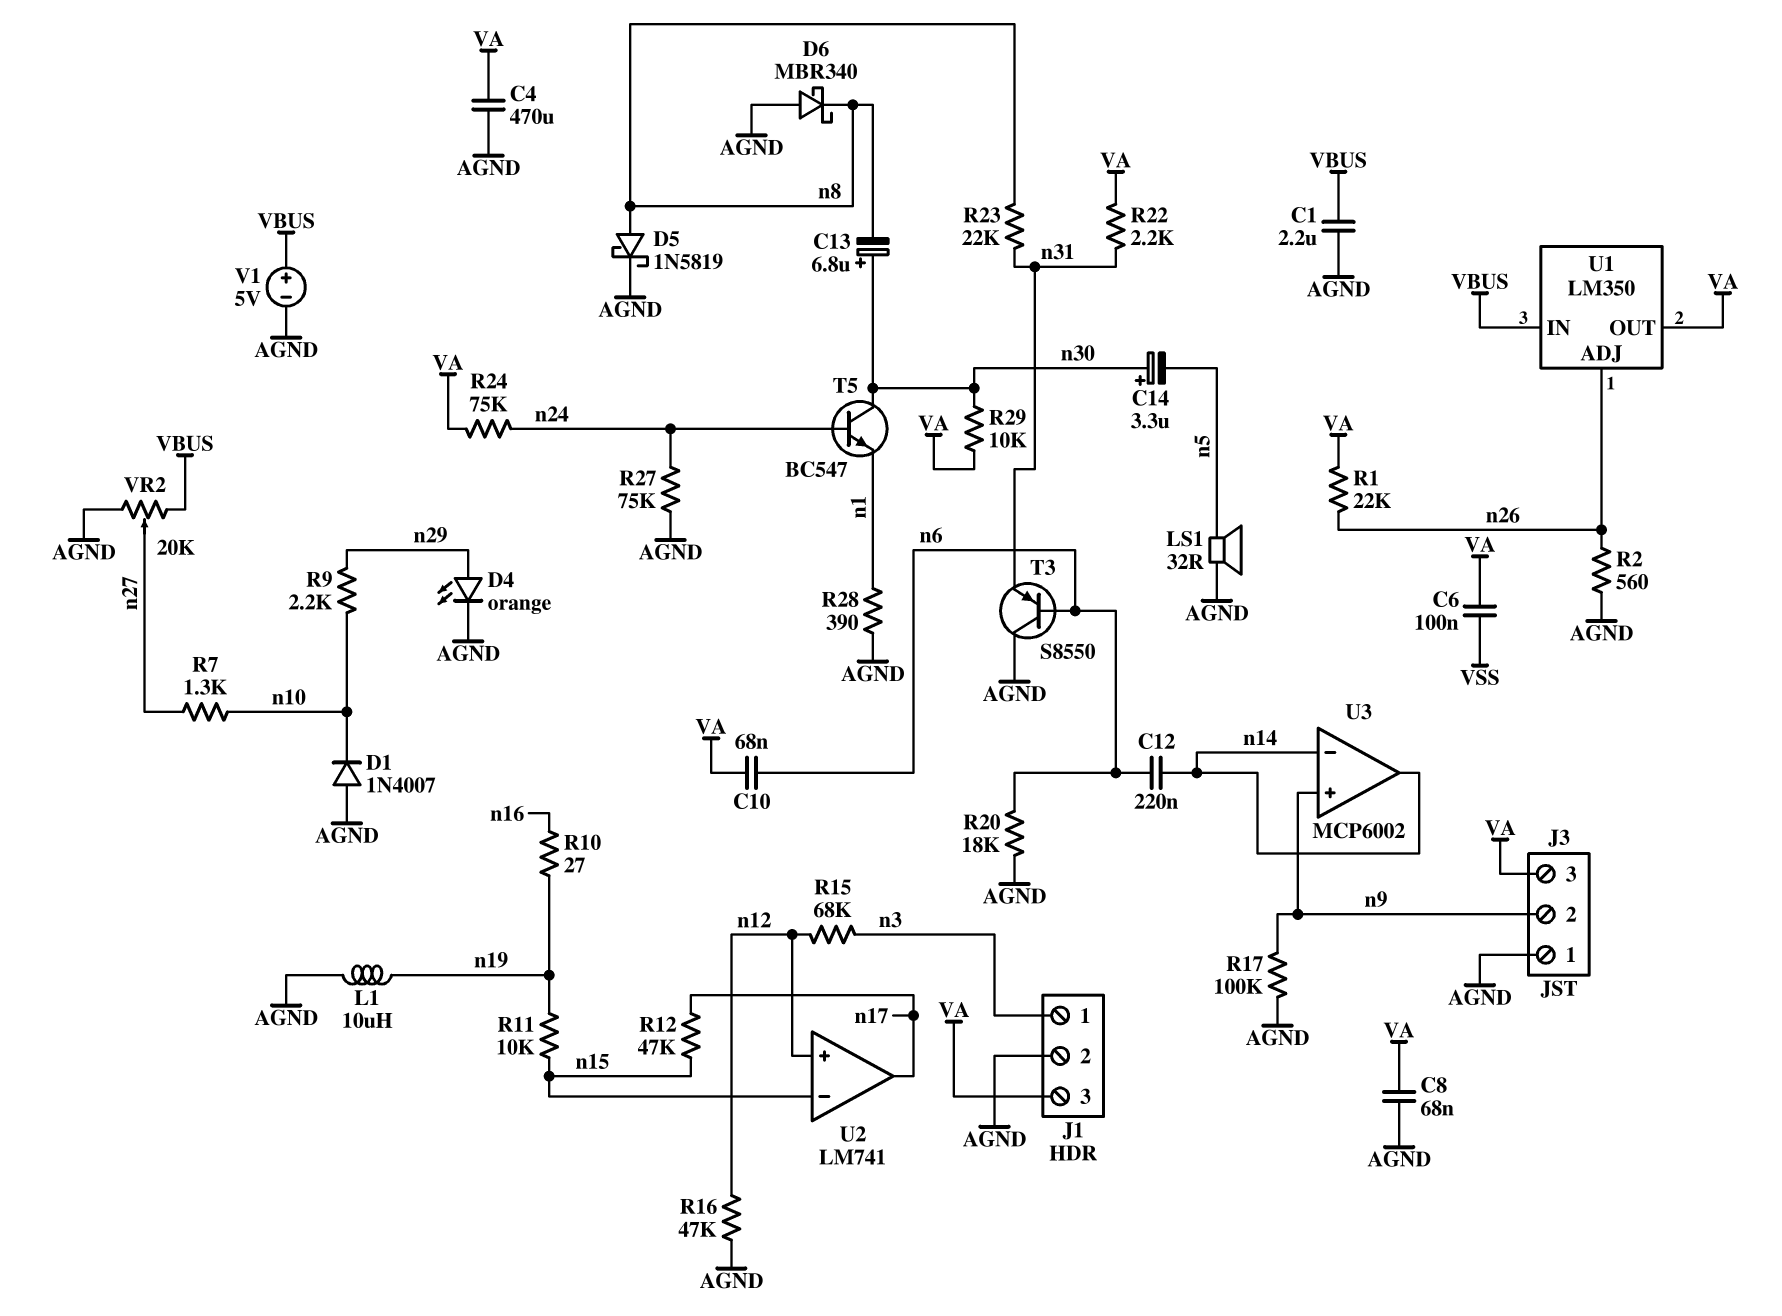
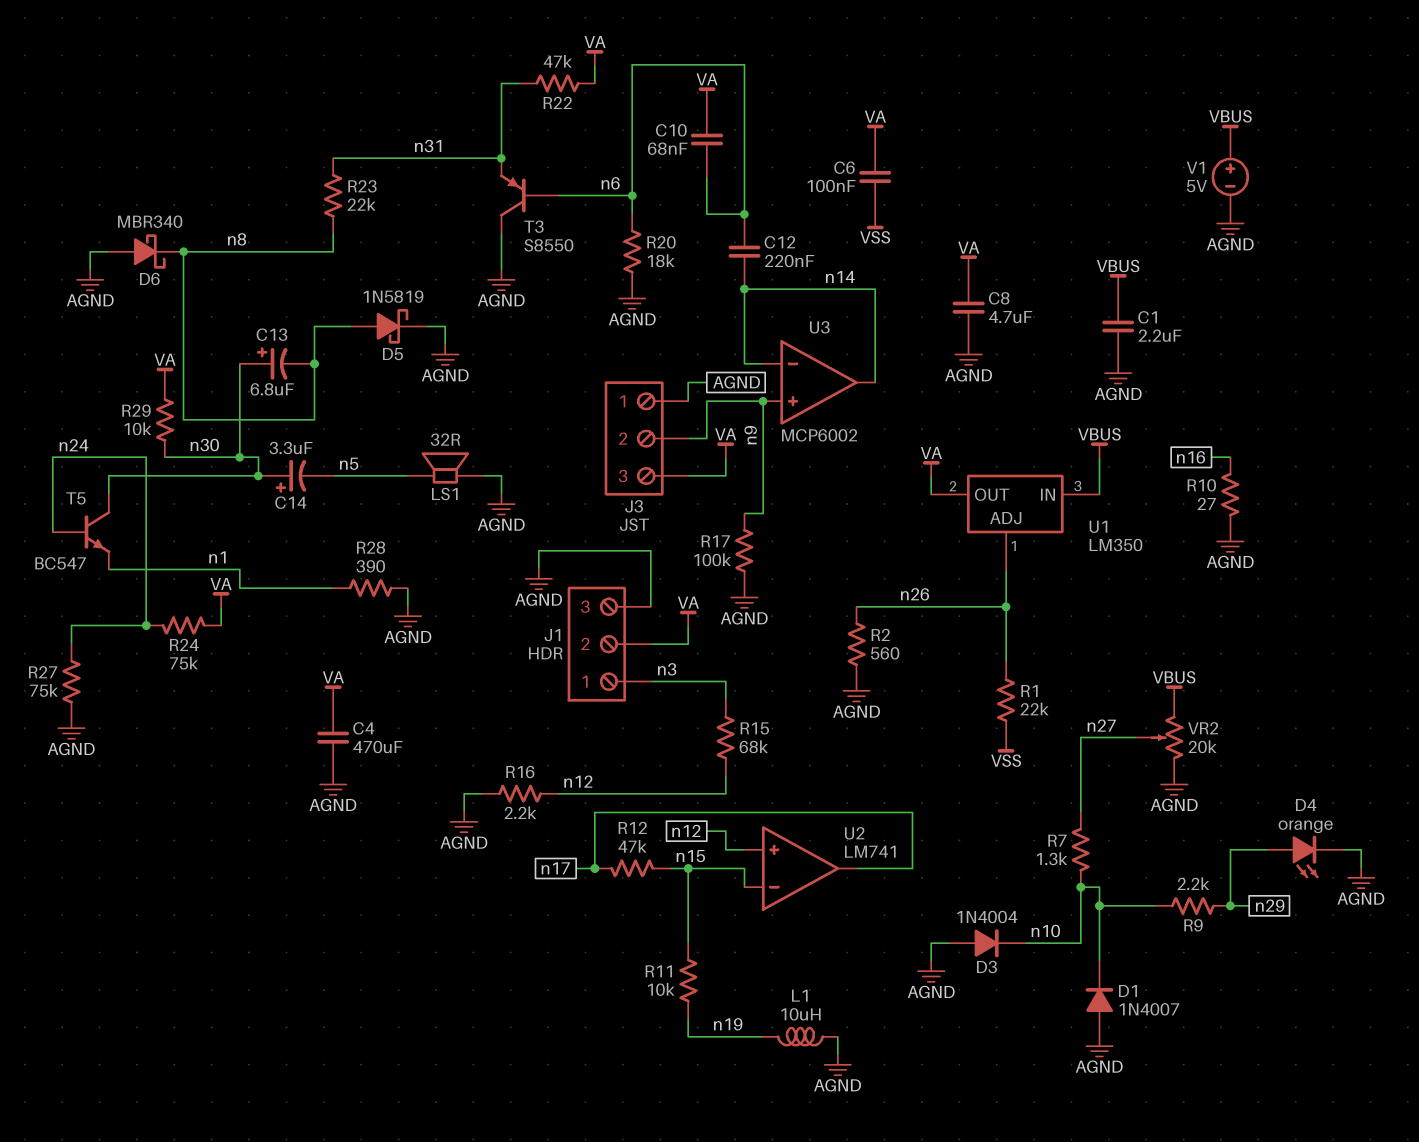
C8: 68nF (AGND, VA) -> 4.7uF (AGND, VA)
D3: none -> diode 1N4004 (A AGND, K n10)
J1 pin 2: AGND -> VA
J1 pin 3: VA -> AGND
R1: 22k (VA, n26) -> 22k (VSS, n26)
R10: 27 (n16, n19) -> 27 (AGND, n16)
R16: 47k (AGND, n12) -> 2.2k (AGND, n12)
R22: 2.2k (VA, n31) -> 47k (VA, n31)

